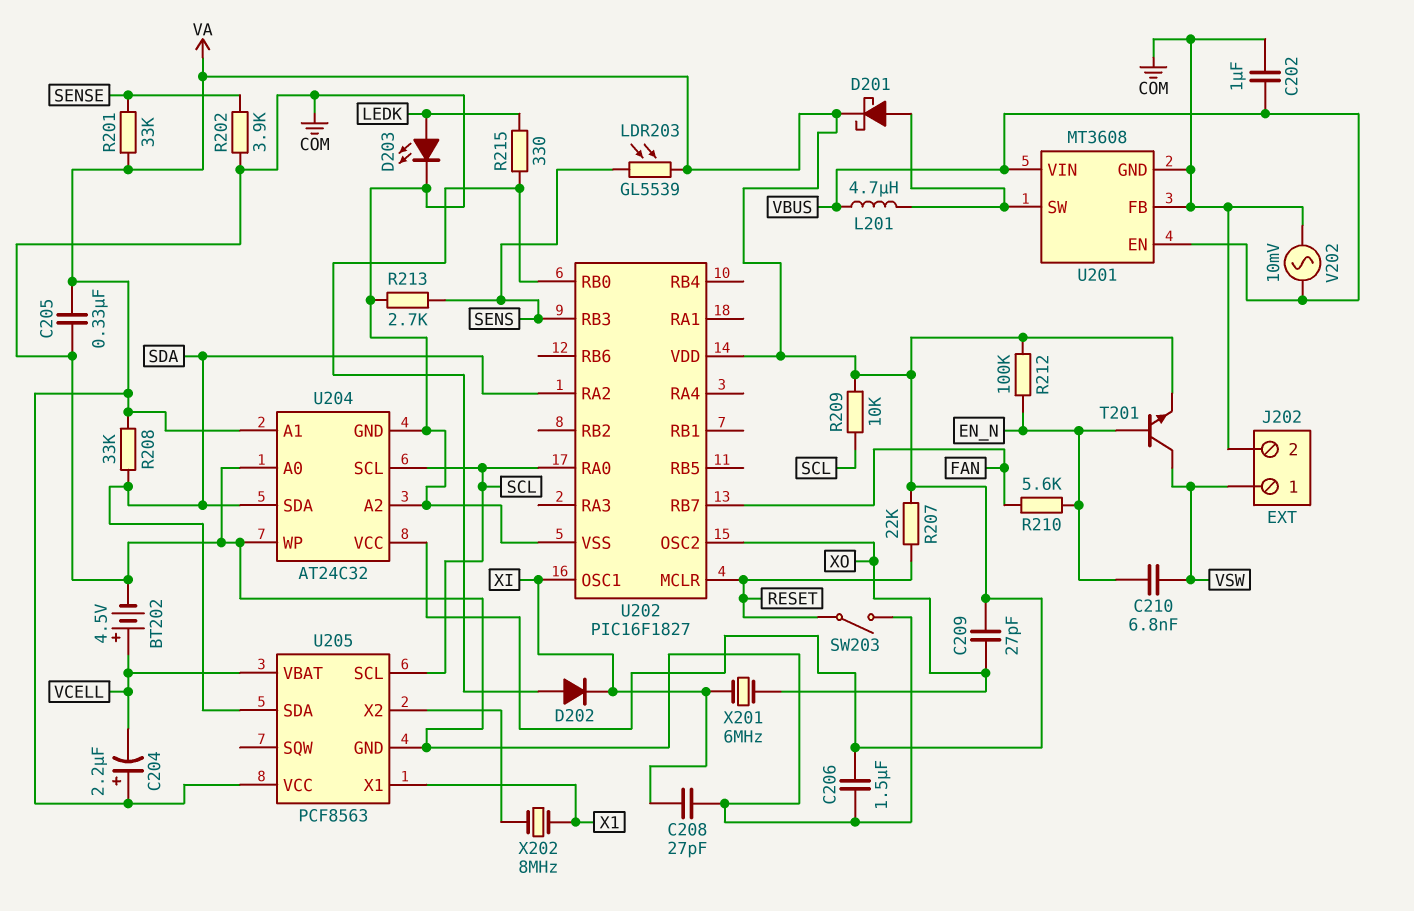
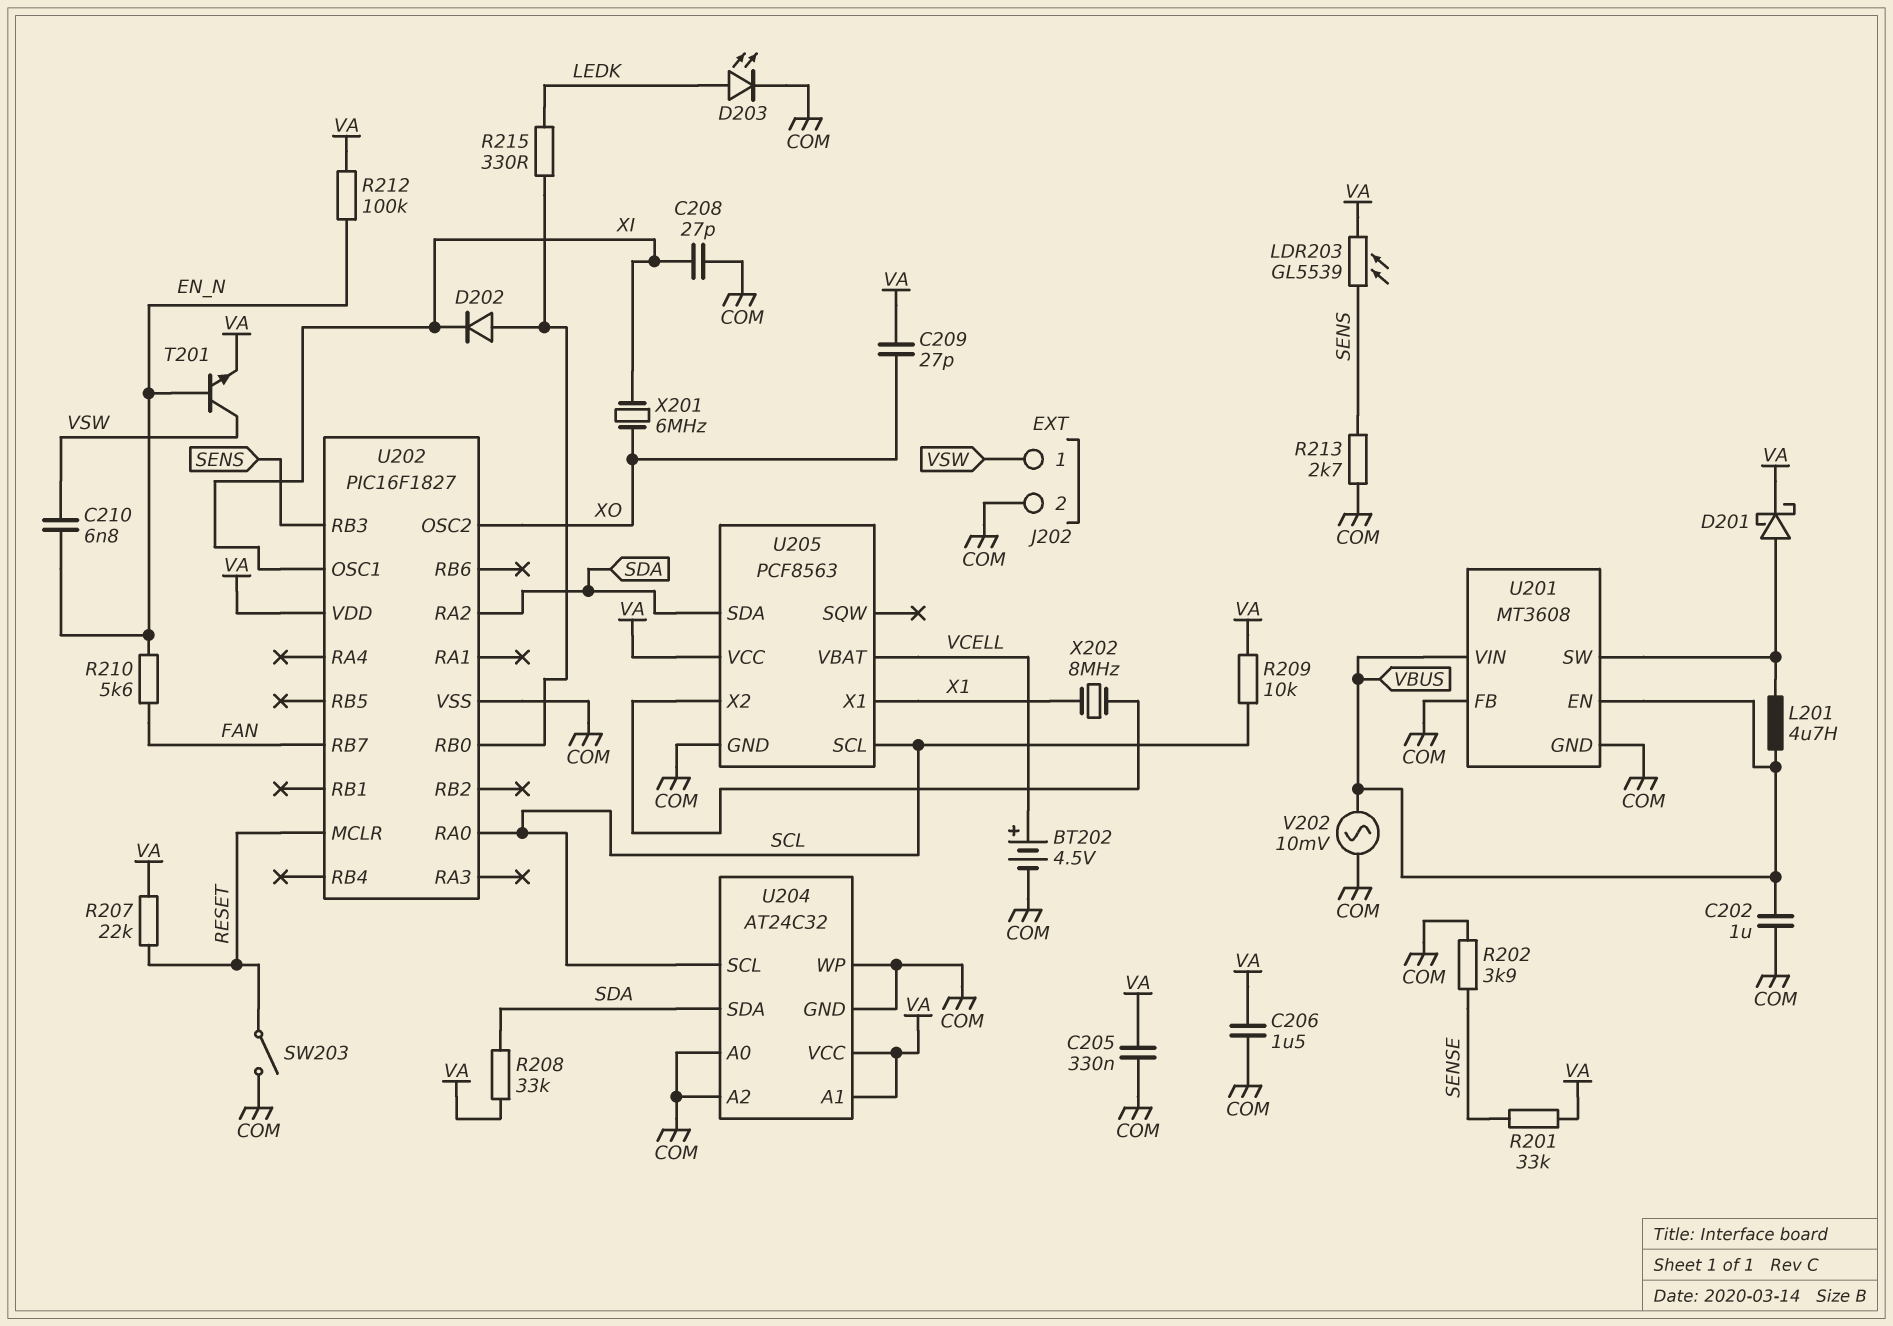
C204: 2.2uF (plus VA, minus VCELL) -> none

